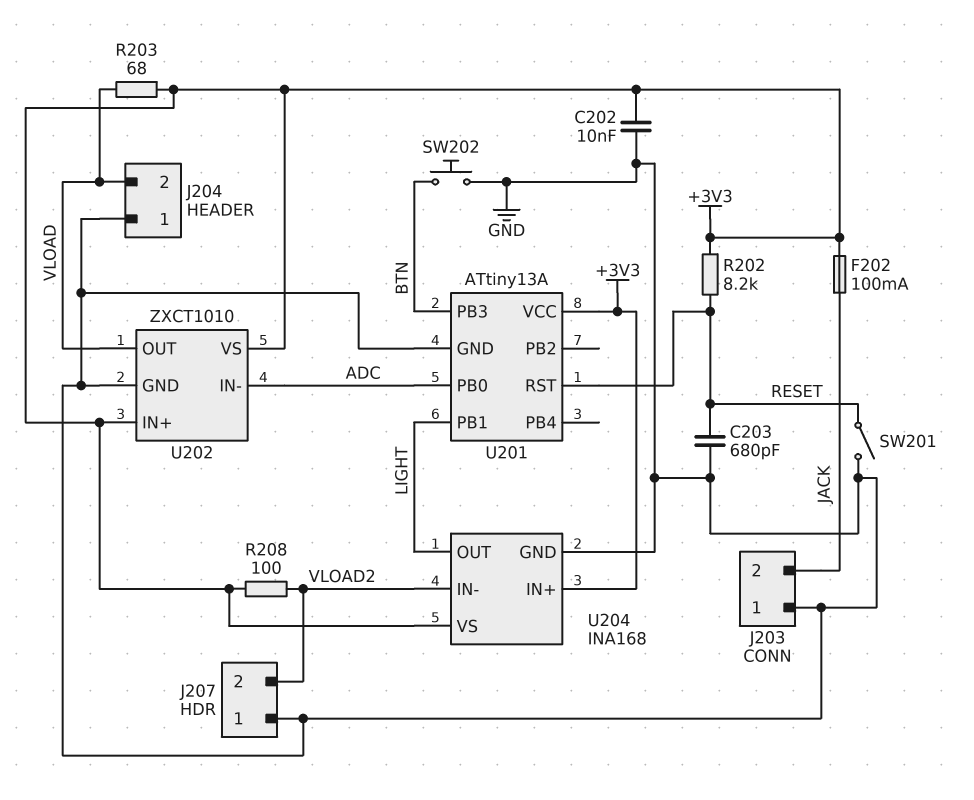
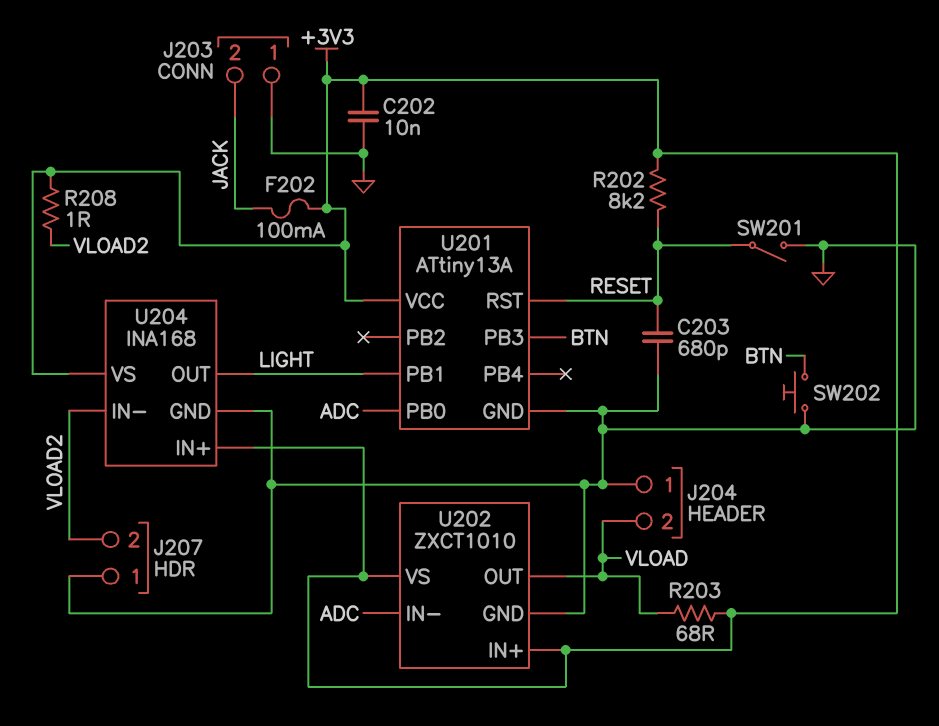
R208: 100 (+3V3, VLOAD2) -> 1 (+3V3, VLOAD2)

